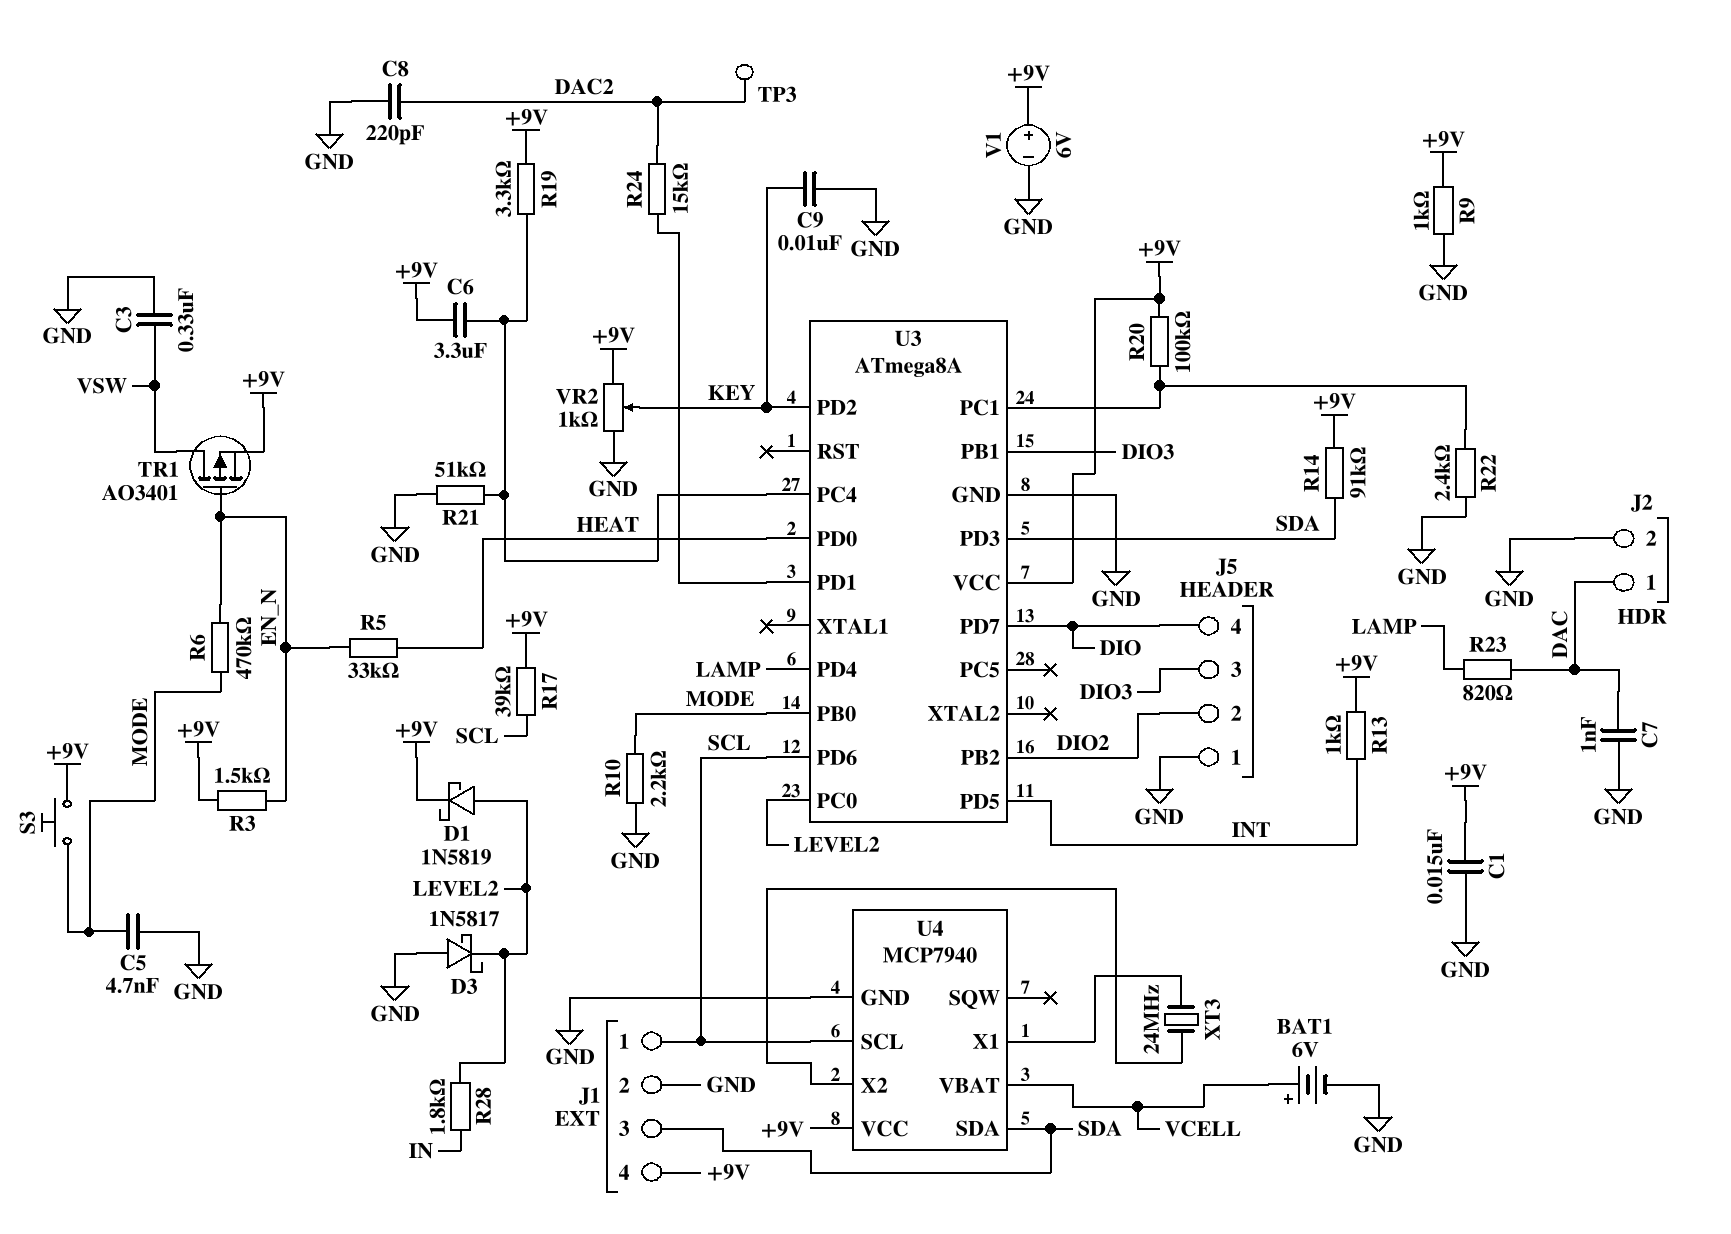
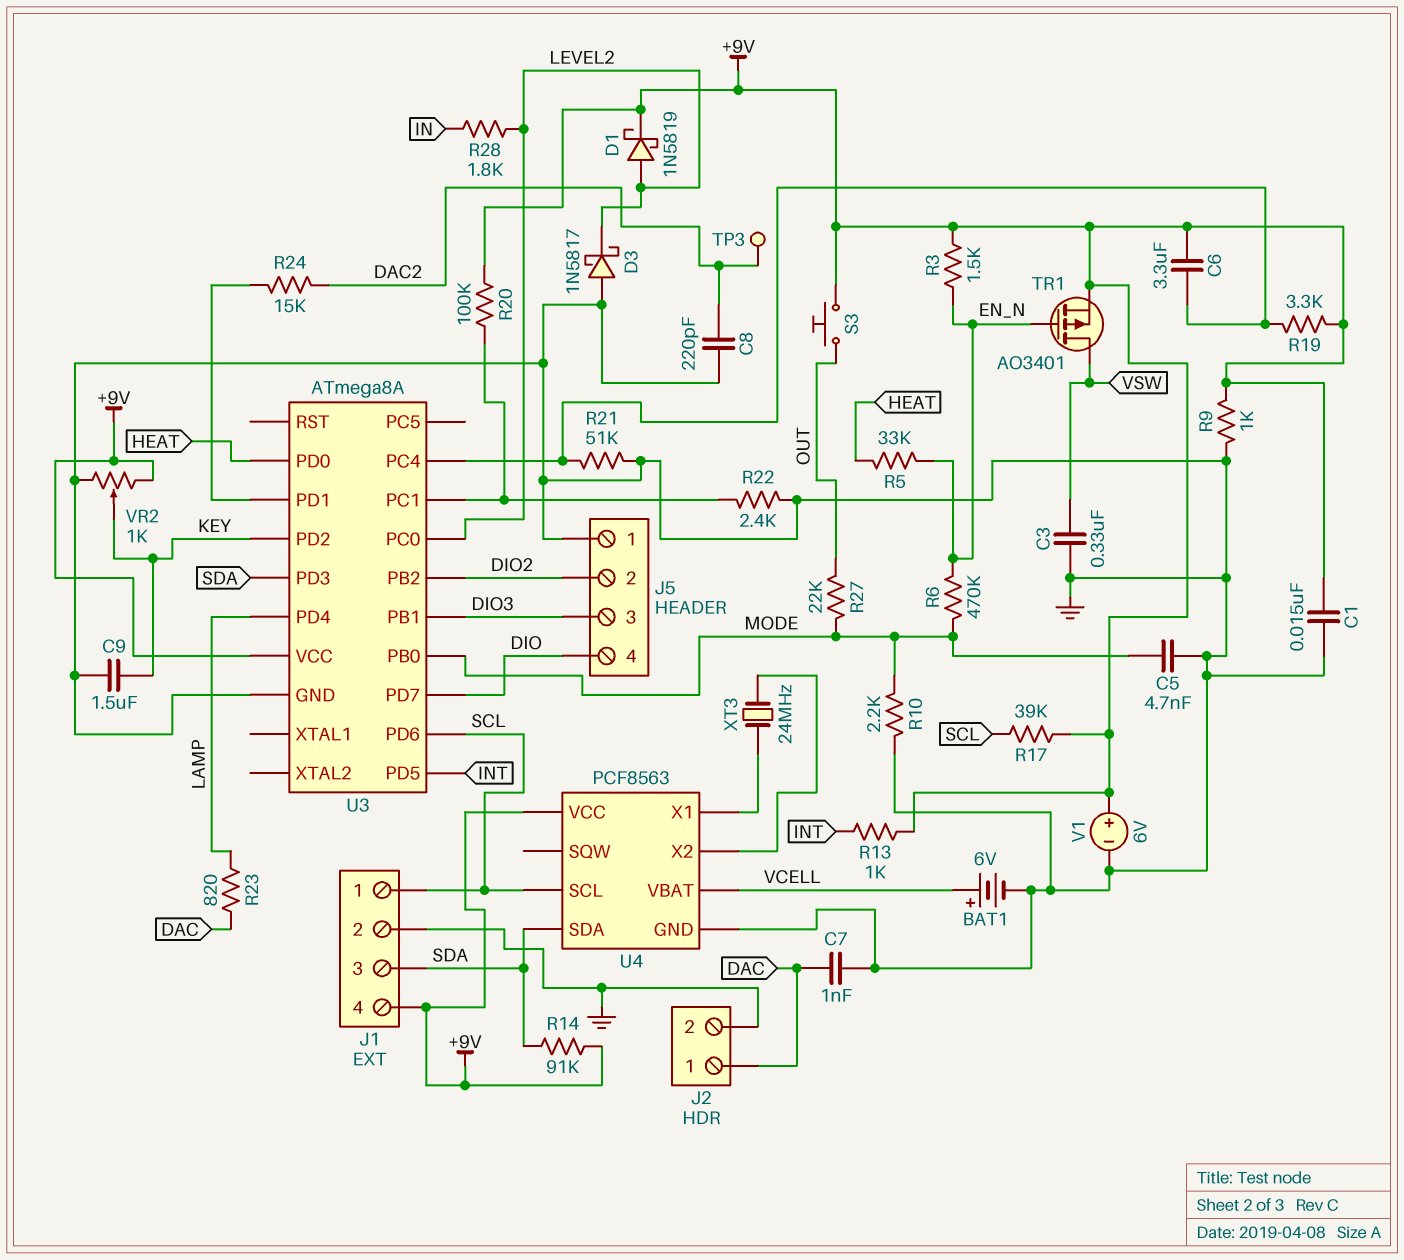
C9: 10nF (GND, KEY) -> 1.5uF (GND, KEY)
R27: none -> 22k (MODE, OUT)
S3: button (+9V, MODE) -> button (+9V, OUT)
U4: MCP7940 -> PCF8563

